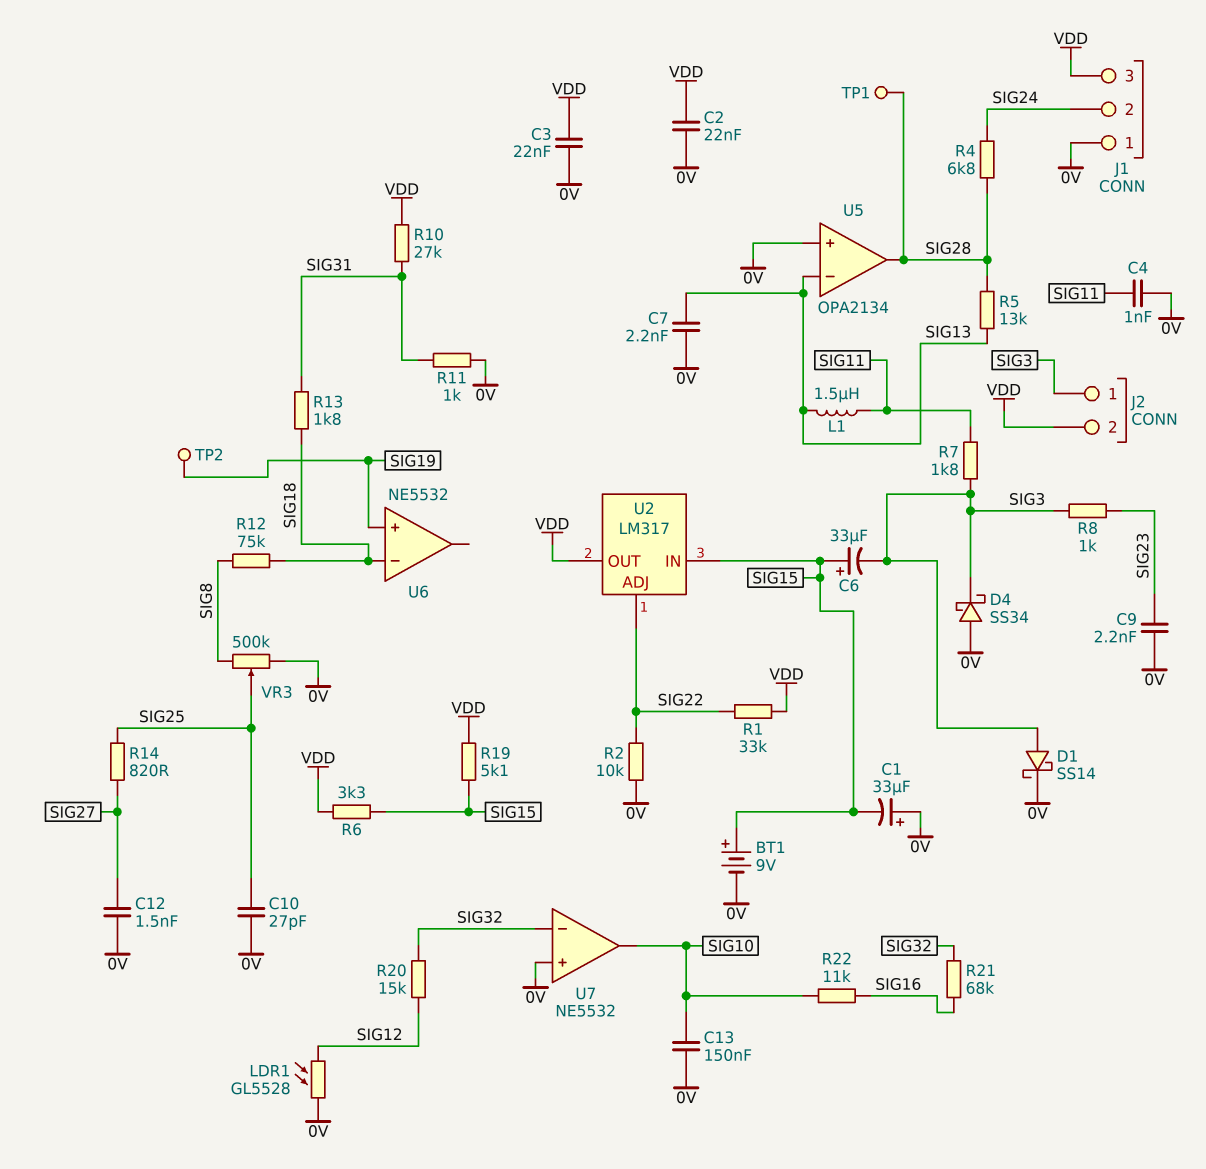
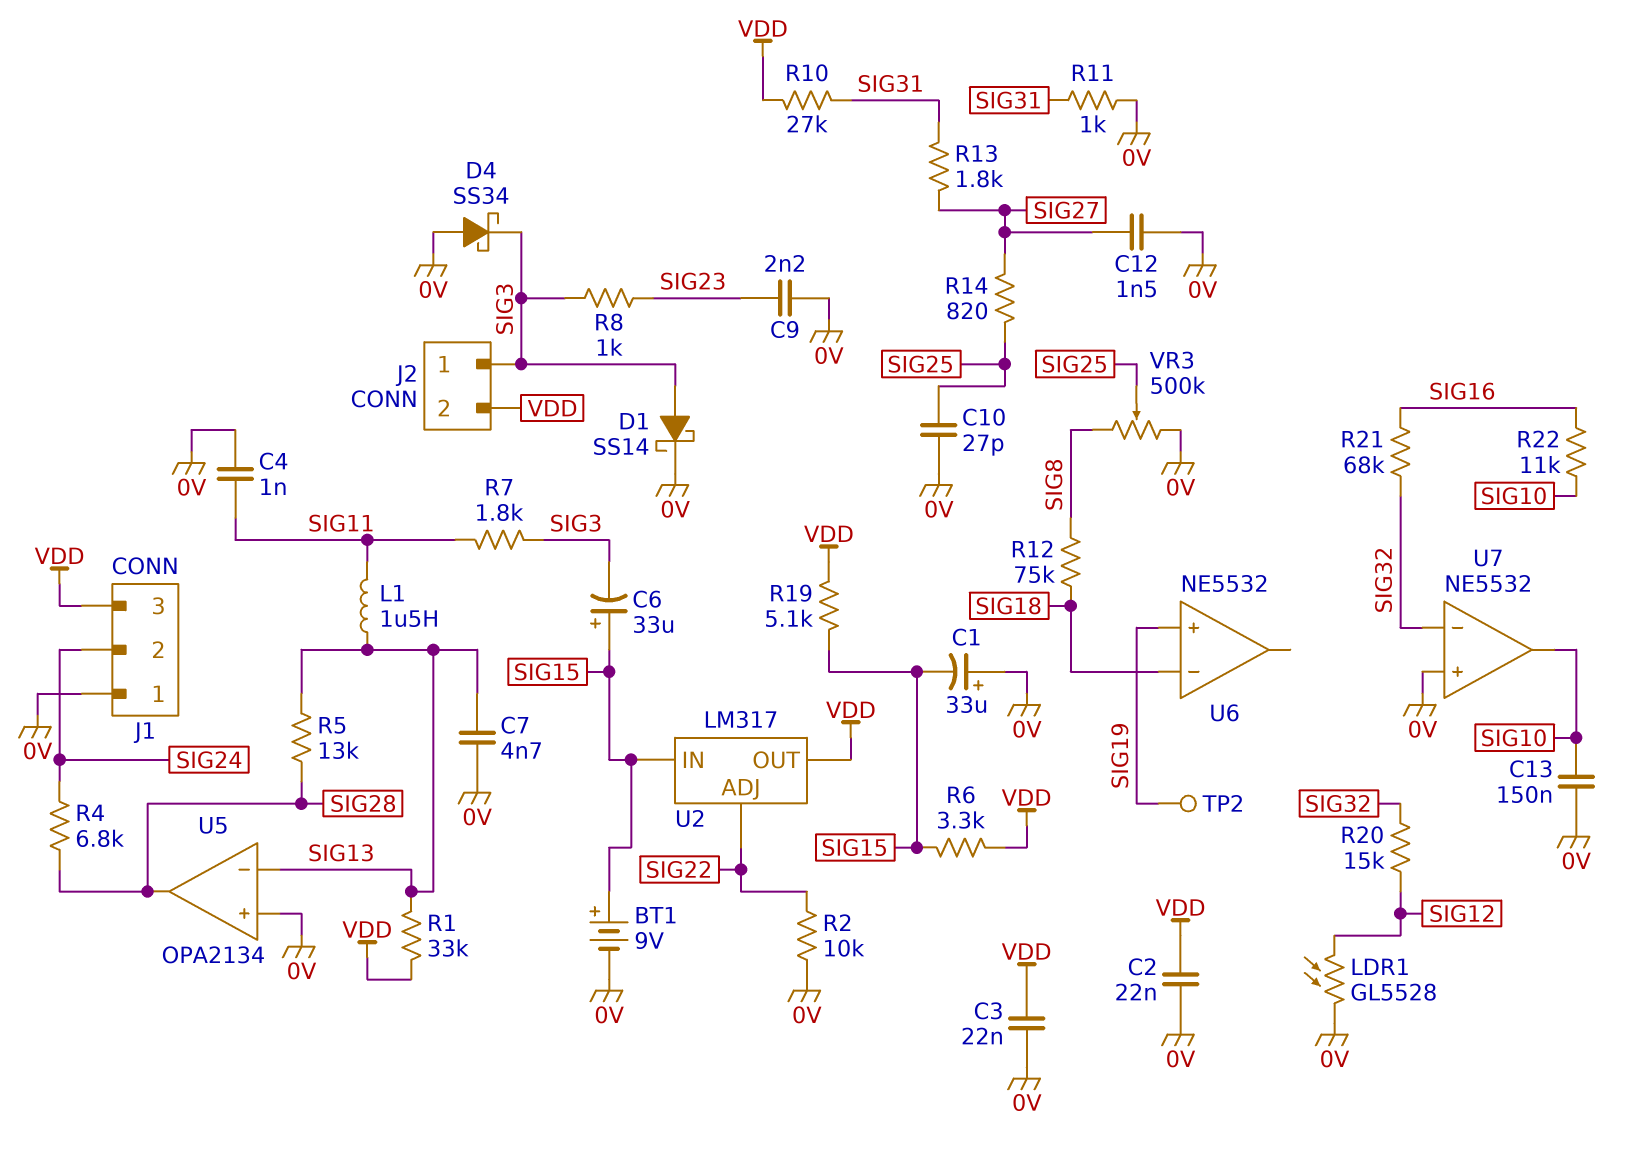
C7: 2.2nF (0V, SIG13) -> 4.7nF (0V, SIG13)
R1: 33k (SIG22, VDD) -> 33k (SIG13, VDD)
R13: 1.8k (SIG18, SIG31) -> 1.8k (SIG27, SIG31)
TP1: test point (SIG28) -> none

